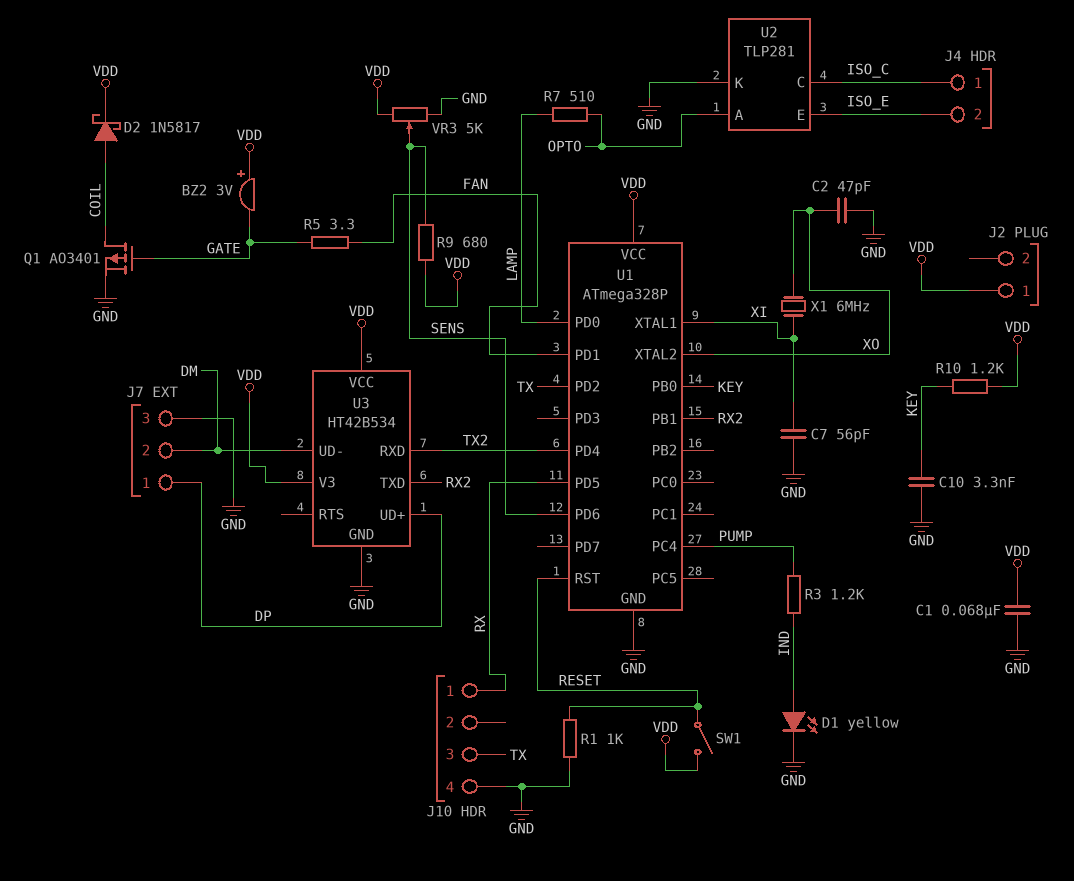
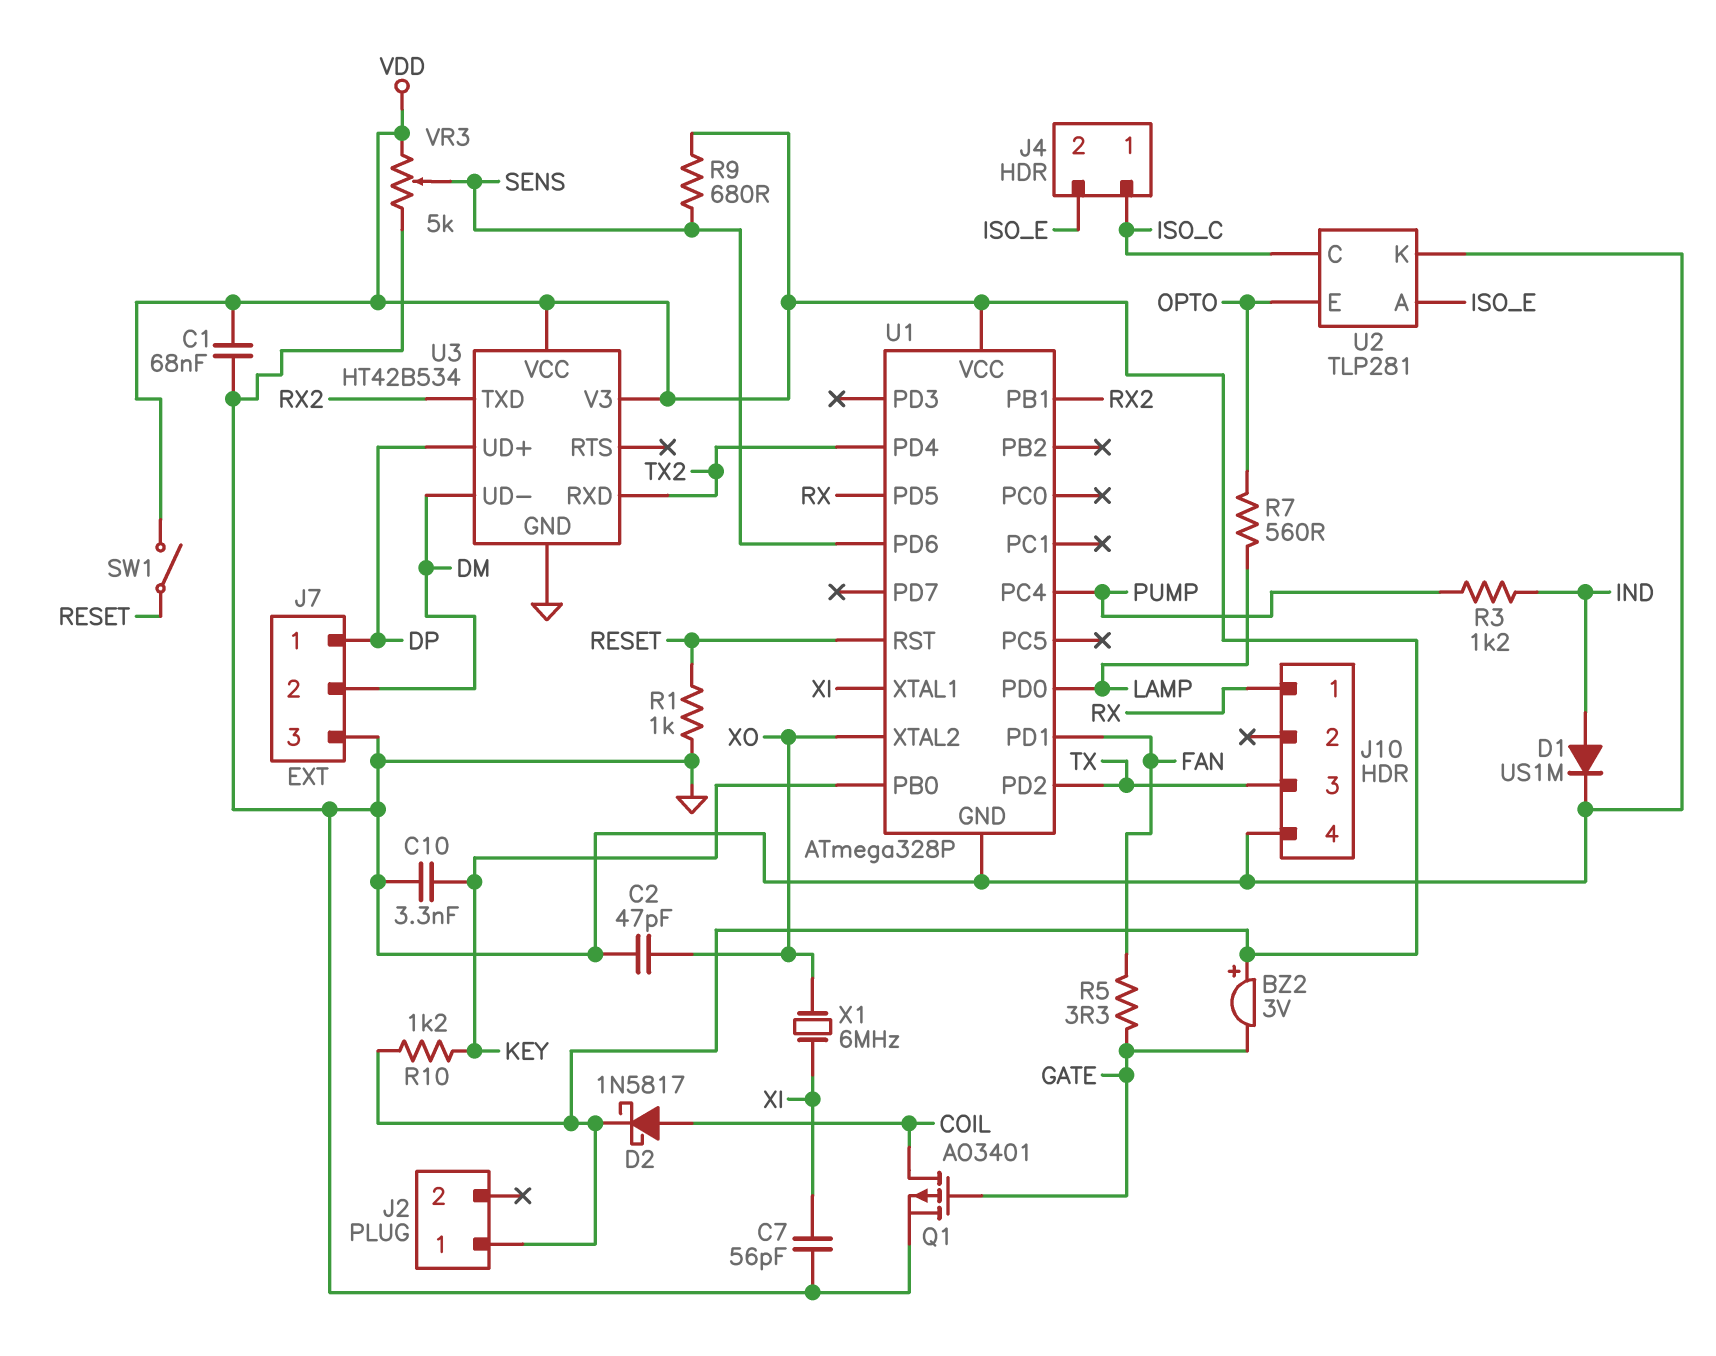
D1: LED yellow (A IND, K GND) -> diode US1M (A IND, K GND)
R7: 510 (LAMP, OPTO) -> 560 (LAMP, OPTO)
U2 pin A: OPTO -> ISO_E
U2 pin E: ISO_E -> OPTO

